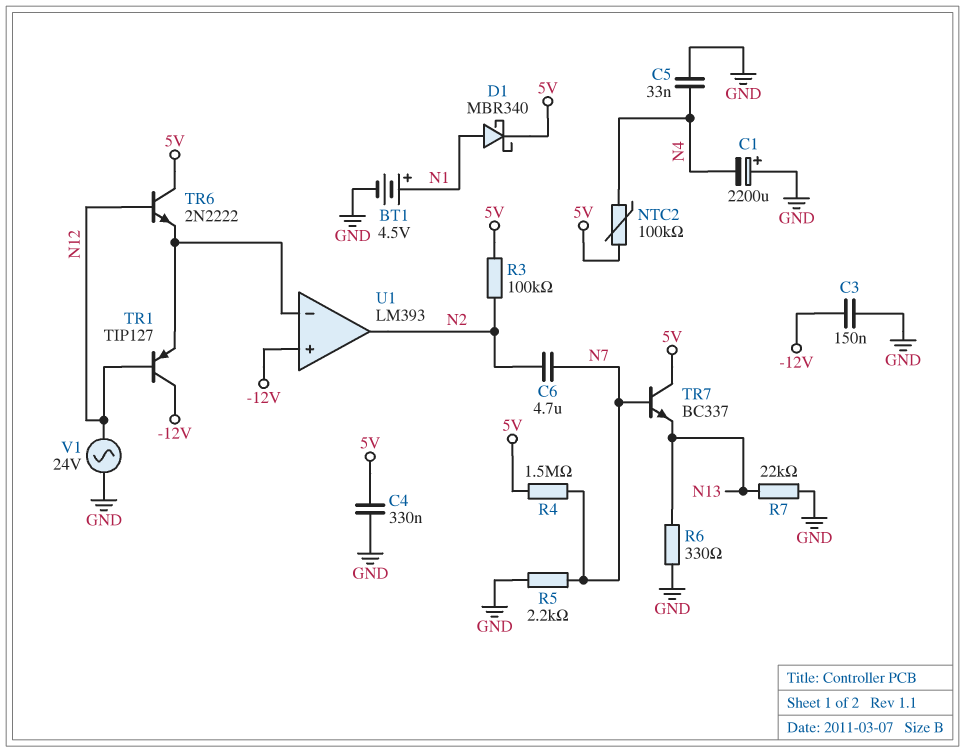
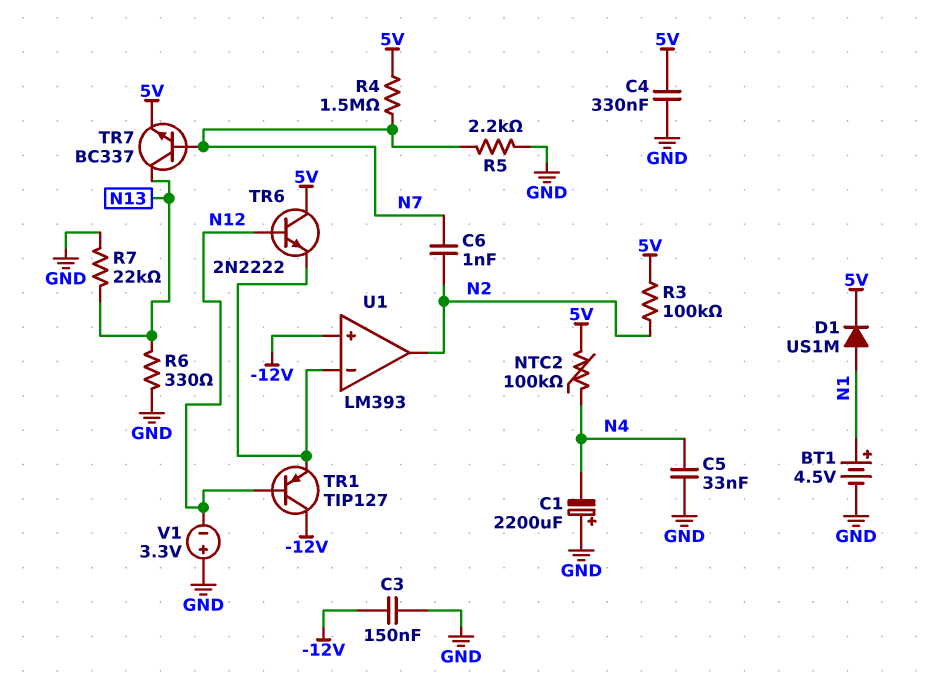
C6: 4.7uF (N2, N7) -> 1nF (N2, N7)
D1: schottky MBR340 (A N1, K 5V) -> diode US1M (A N1, K 5V)
TR7: NPN BC337 (B N7, C 5V, E N13) -> NPN BC337 (B N7, C N13, E 5V)
V1: AC 24V (GND, N12) -> 3.3V (plus GND, minus N12)

